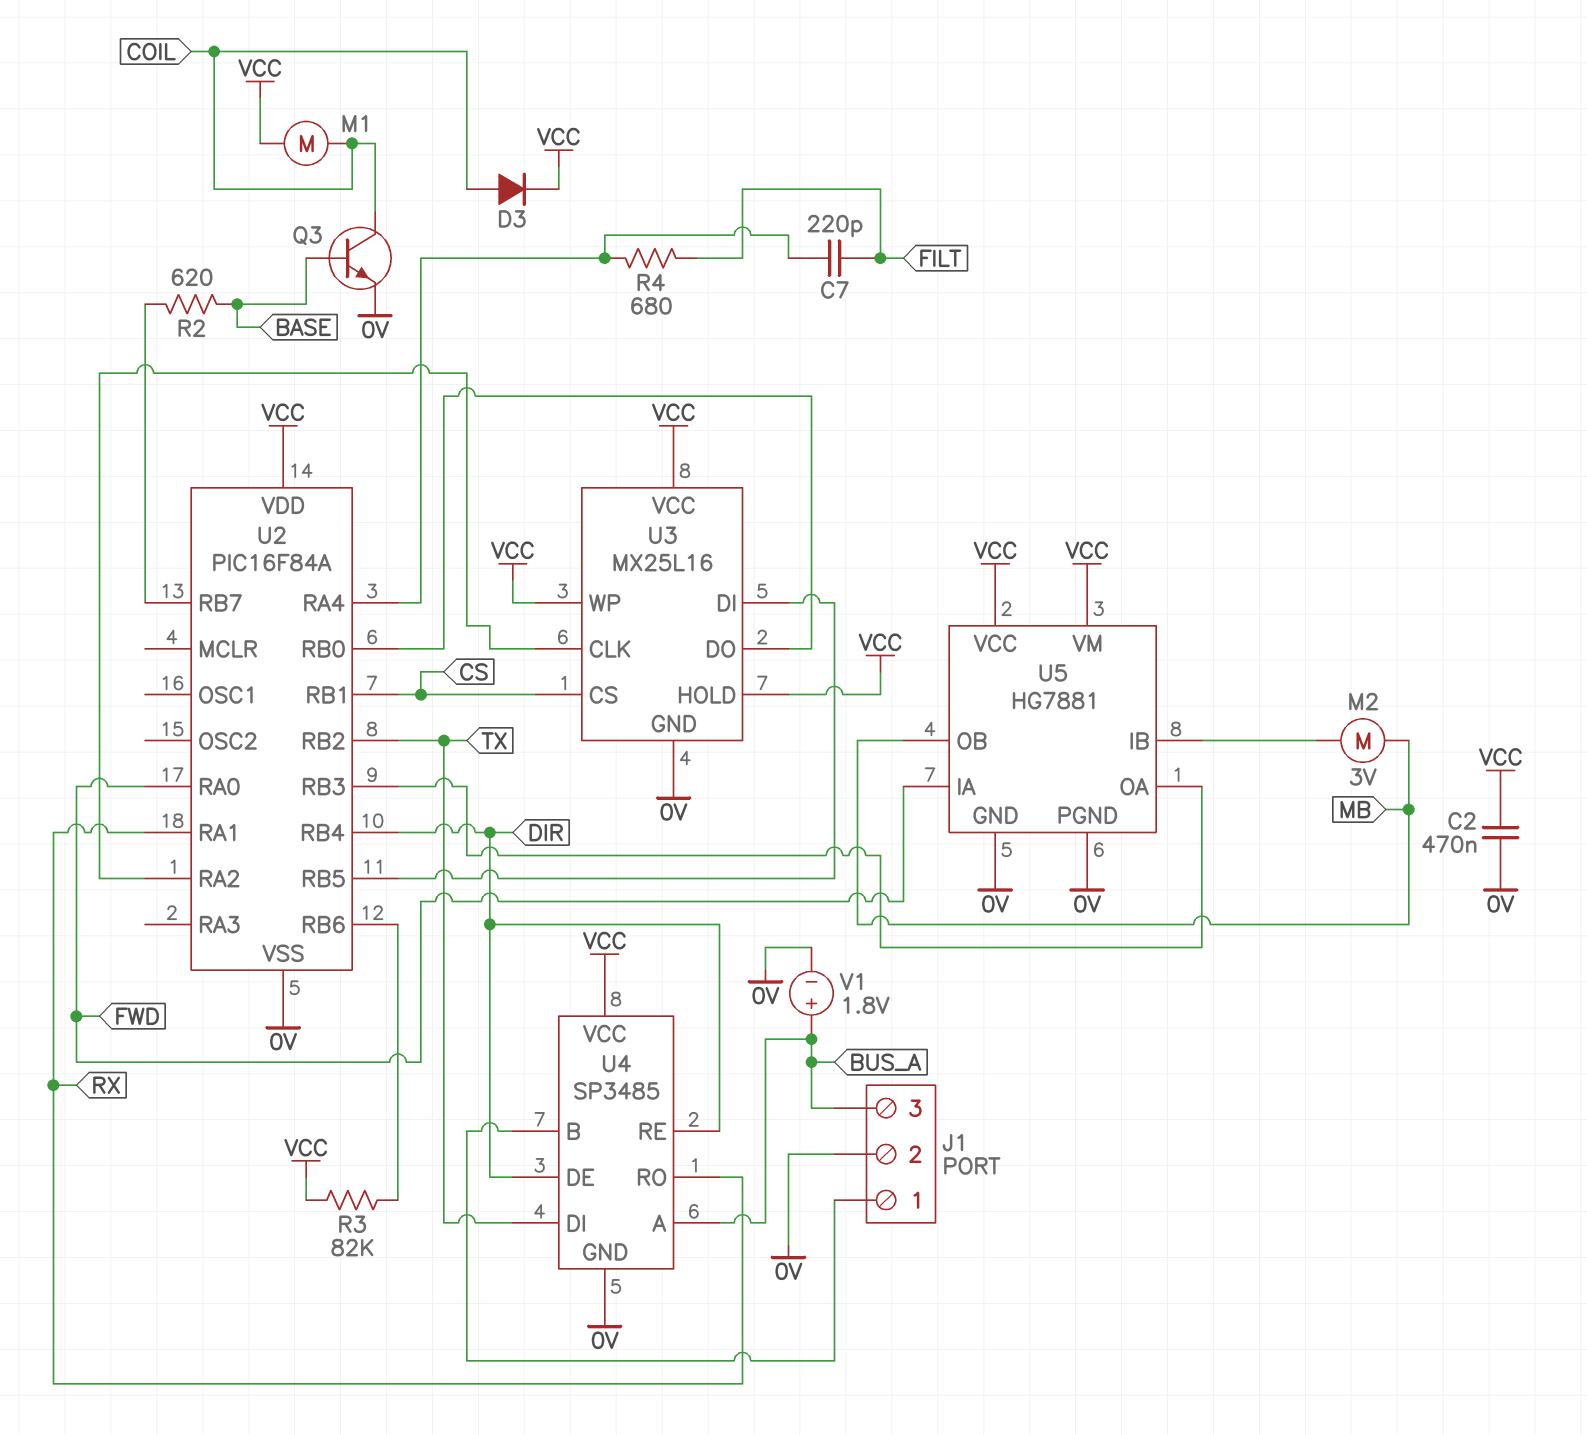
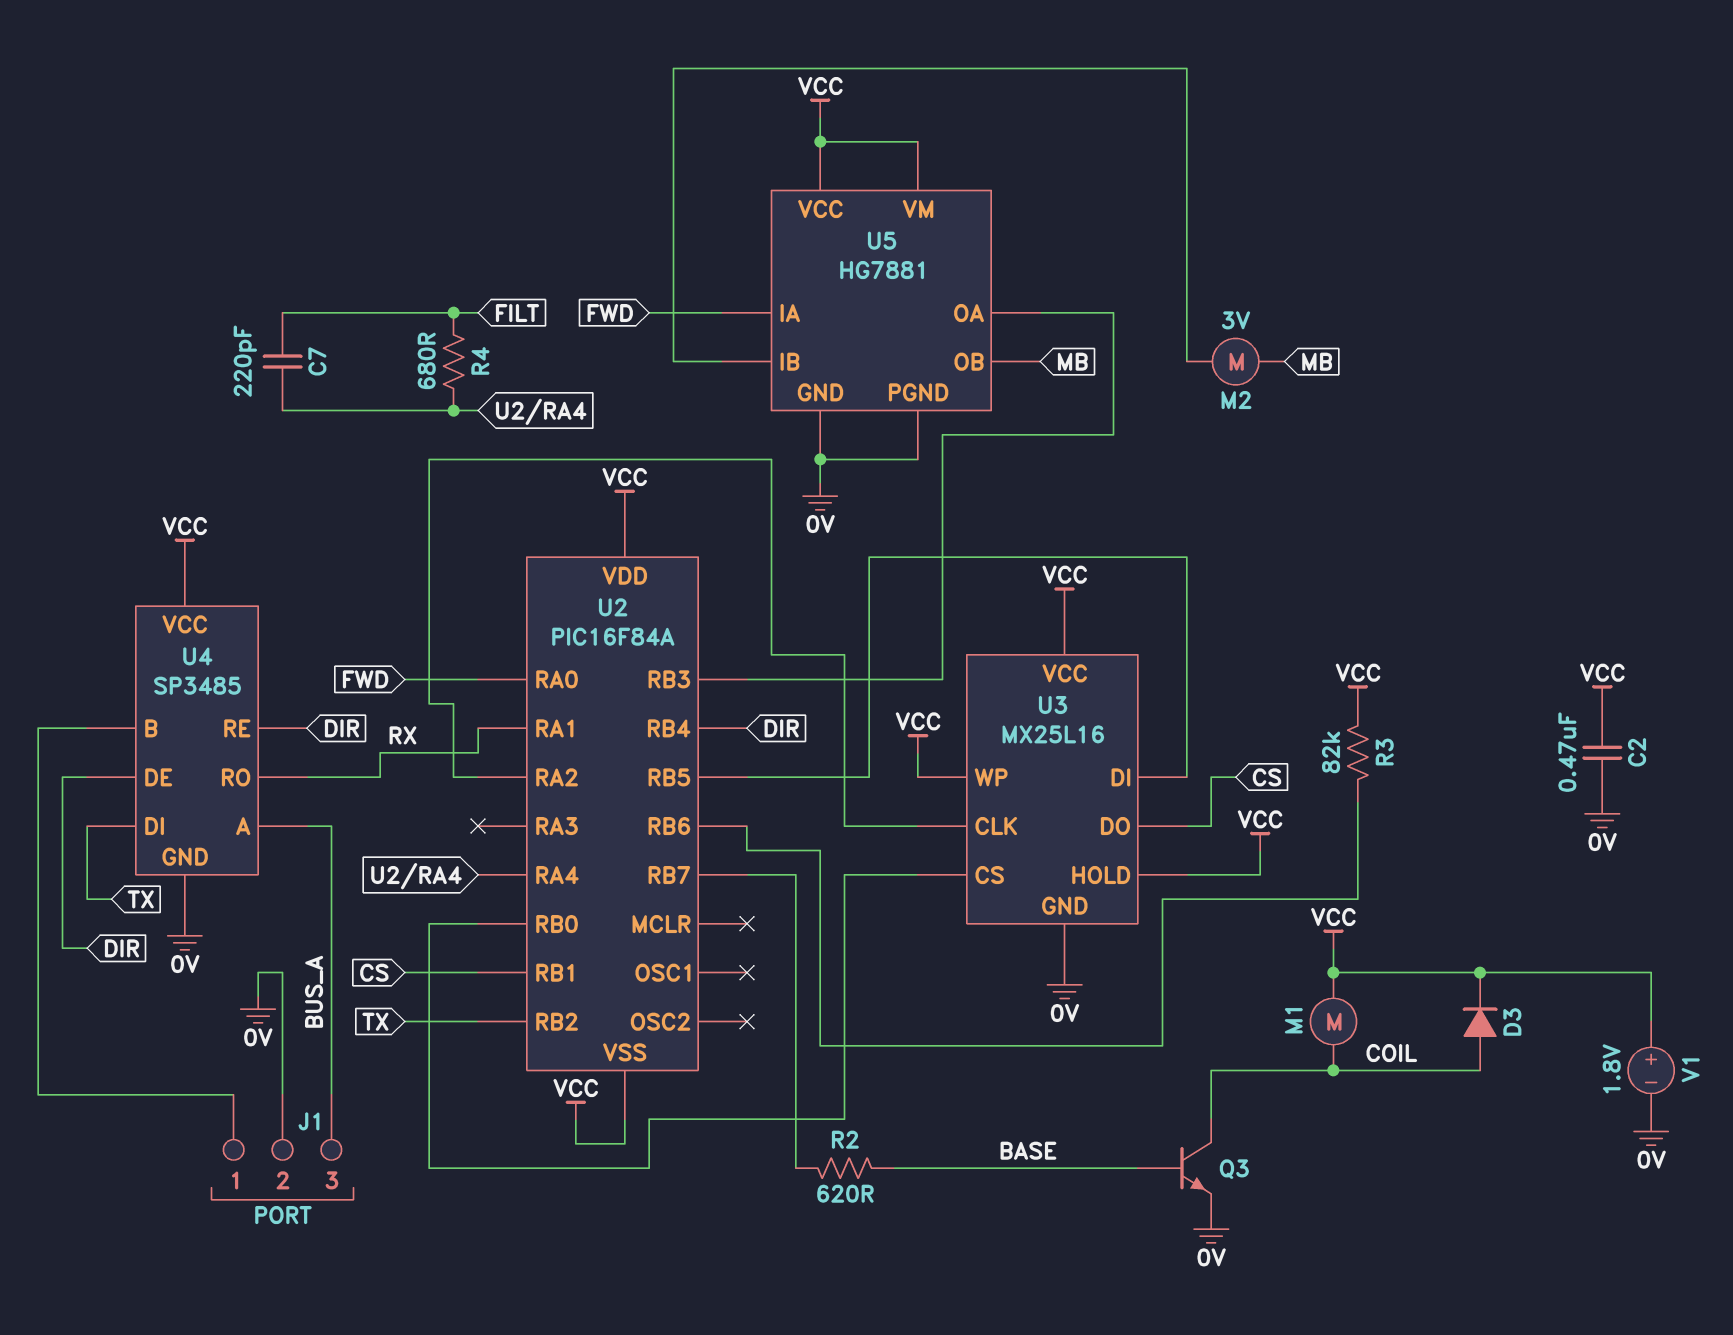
U2 pin VSS: 0V -> VCC
U3 pin CS: CS -> U2/RB0
U3 pin DO: U2/RB0 -> CS
V1: 1.8V (plus BUS_A, minus 0V) -> 1.8V (plus VCC, minus 0V)

